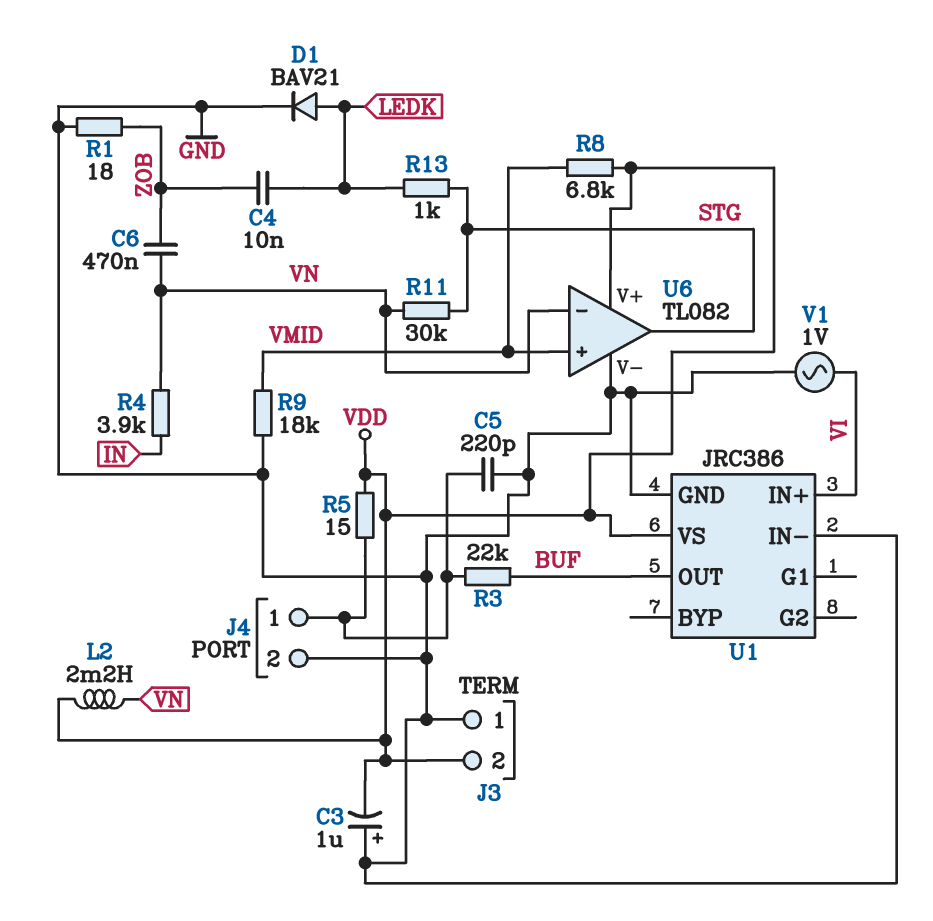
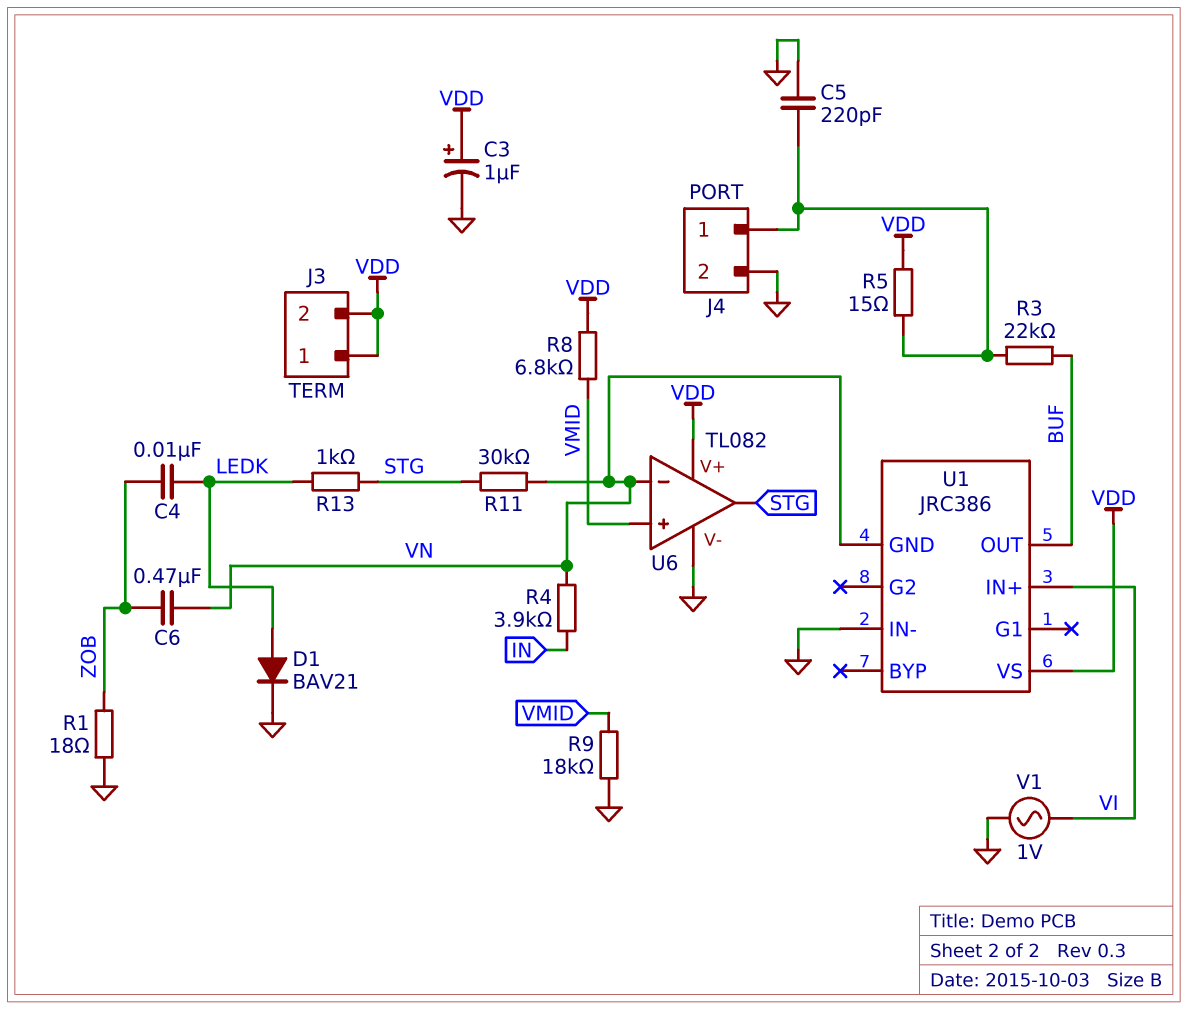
C3: 1uF (plus GND, minus VDD) -> 1uF (plus VDD, minus GND)
J3 pin 1: GND -> VDD
L2: 2.2mH (VDD, VN) -> none
U1 pin GND: GND -> VN

